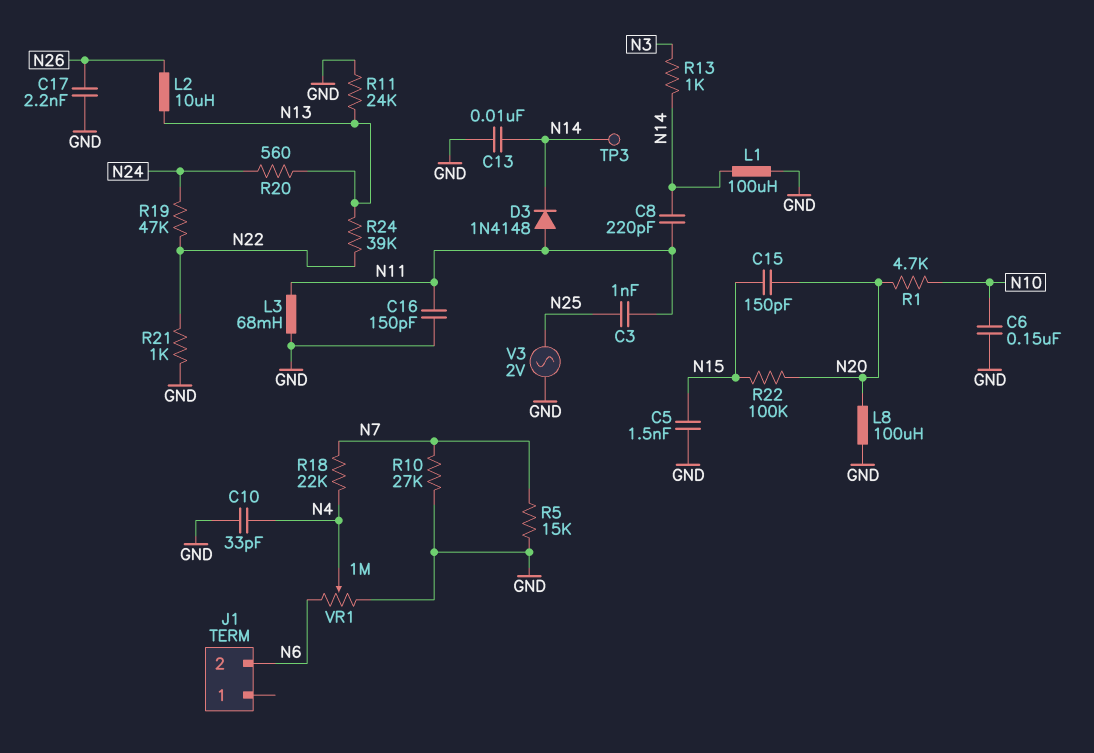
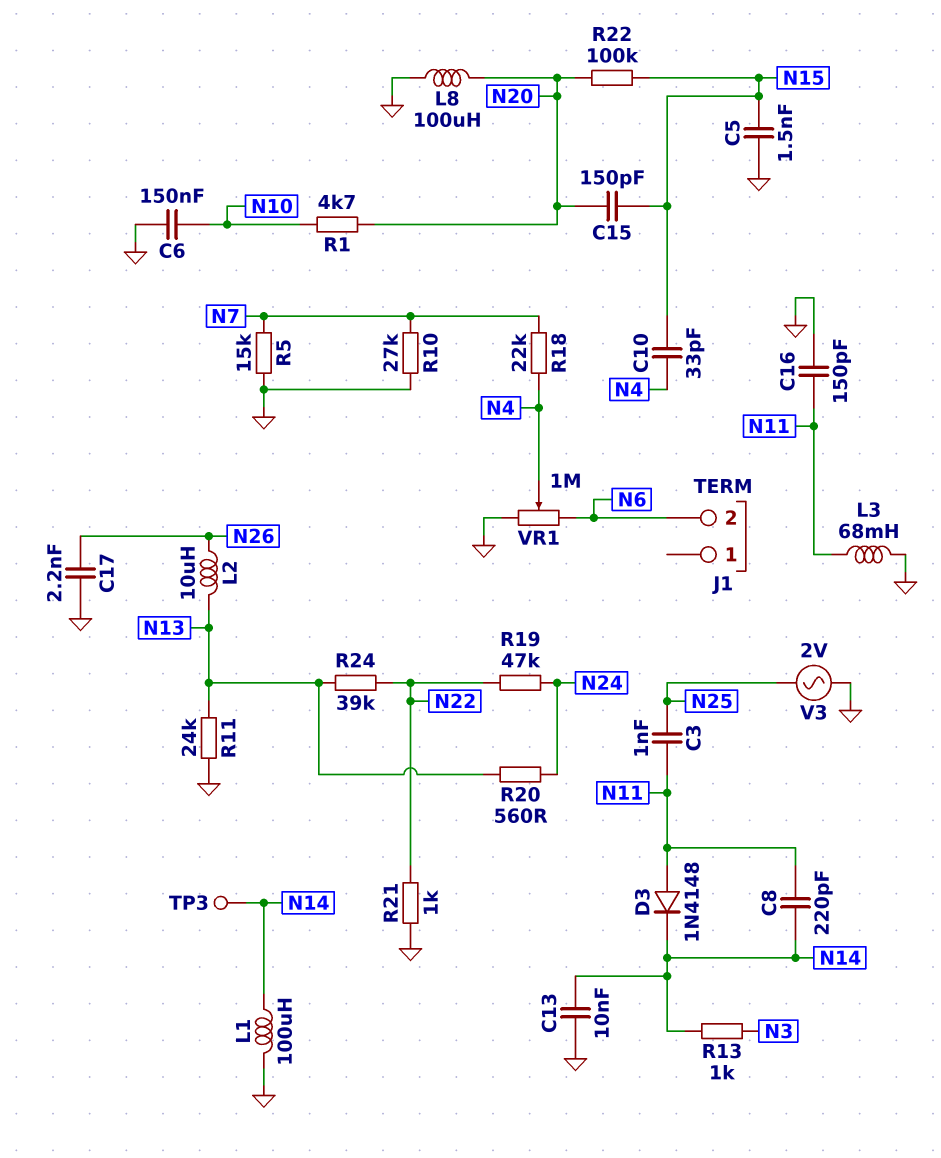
C10: 33pF (GND, N4) -> 33pF (N4, N15)

